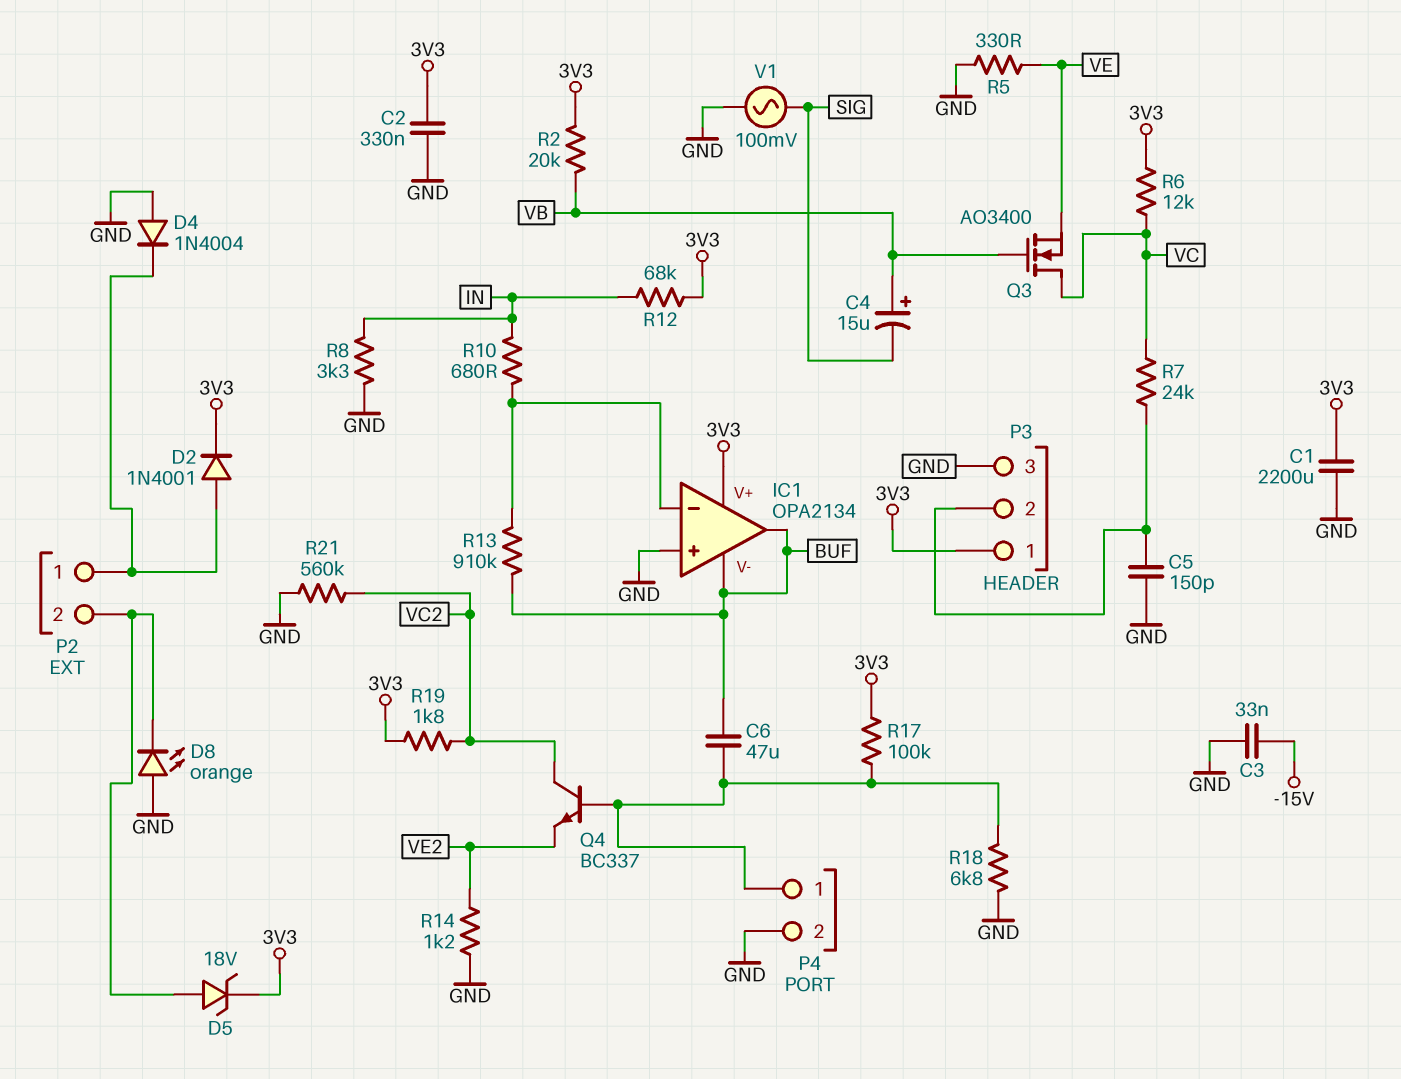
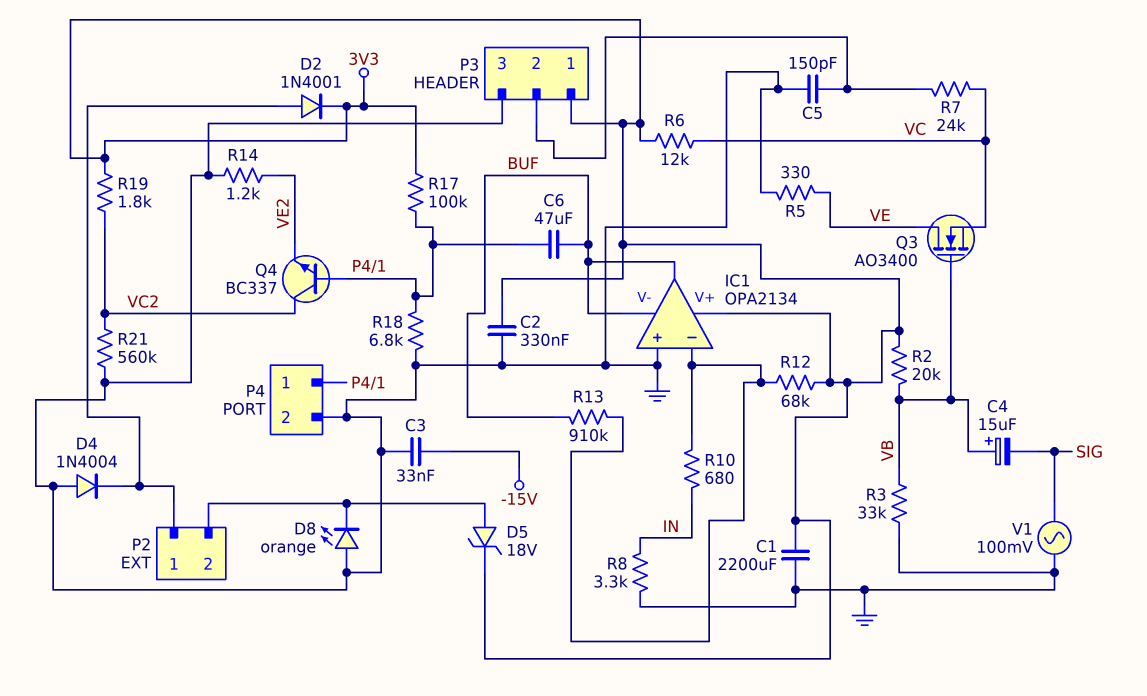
Q3: NMOS AO3400 (G VB, D VC, S VE) -> NMOS AO3400 (G VB, D VE, S VC)
R3: none -> 33k (GND, VB)
R12: 68k (3V3, IN) -> 68k (3V3, IC1/in-)

